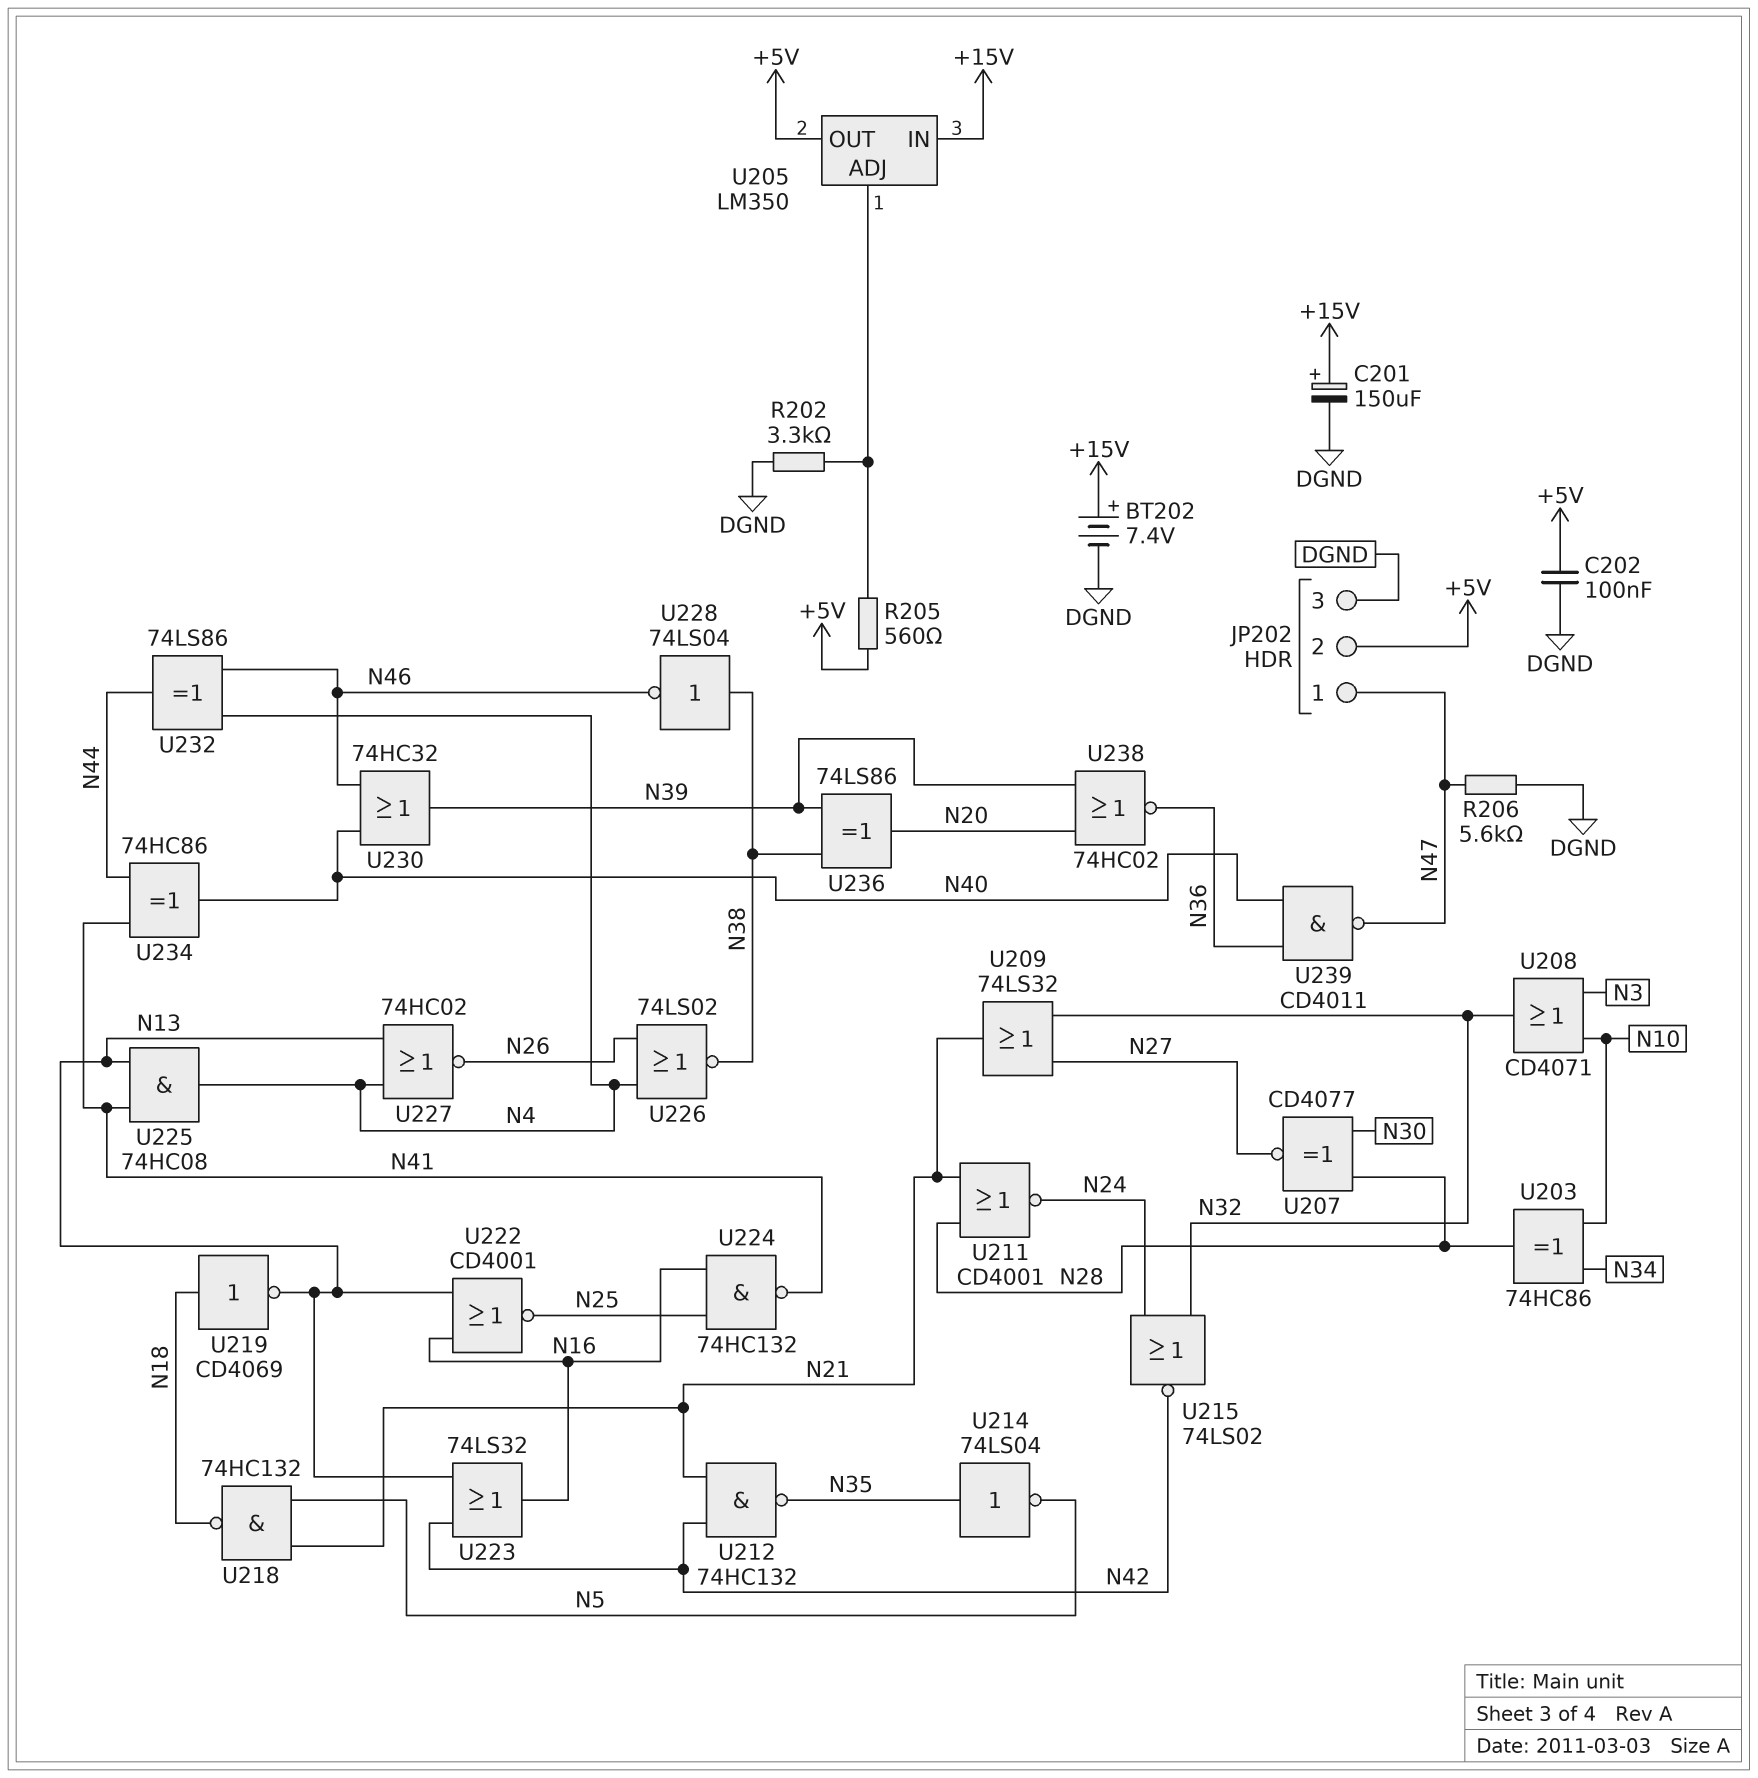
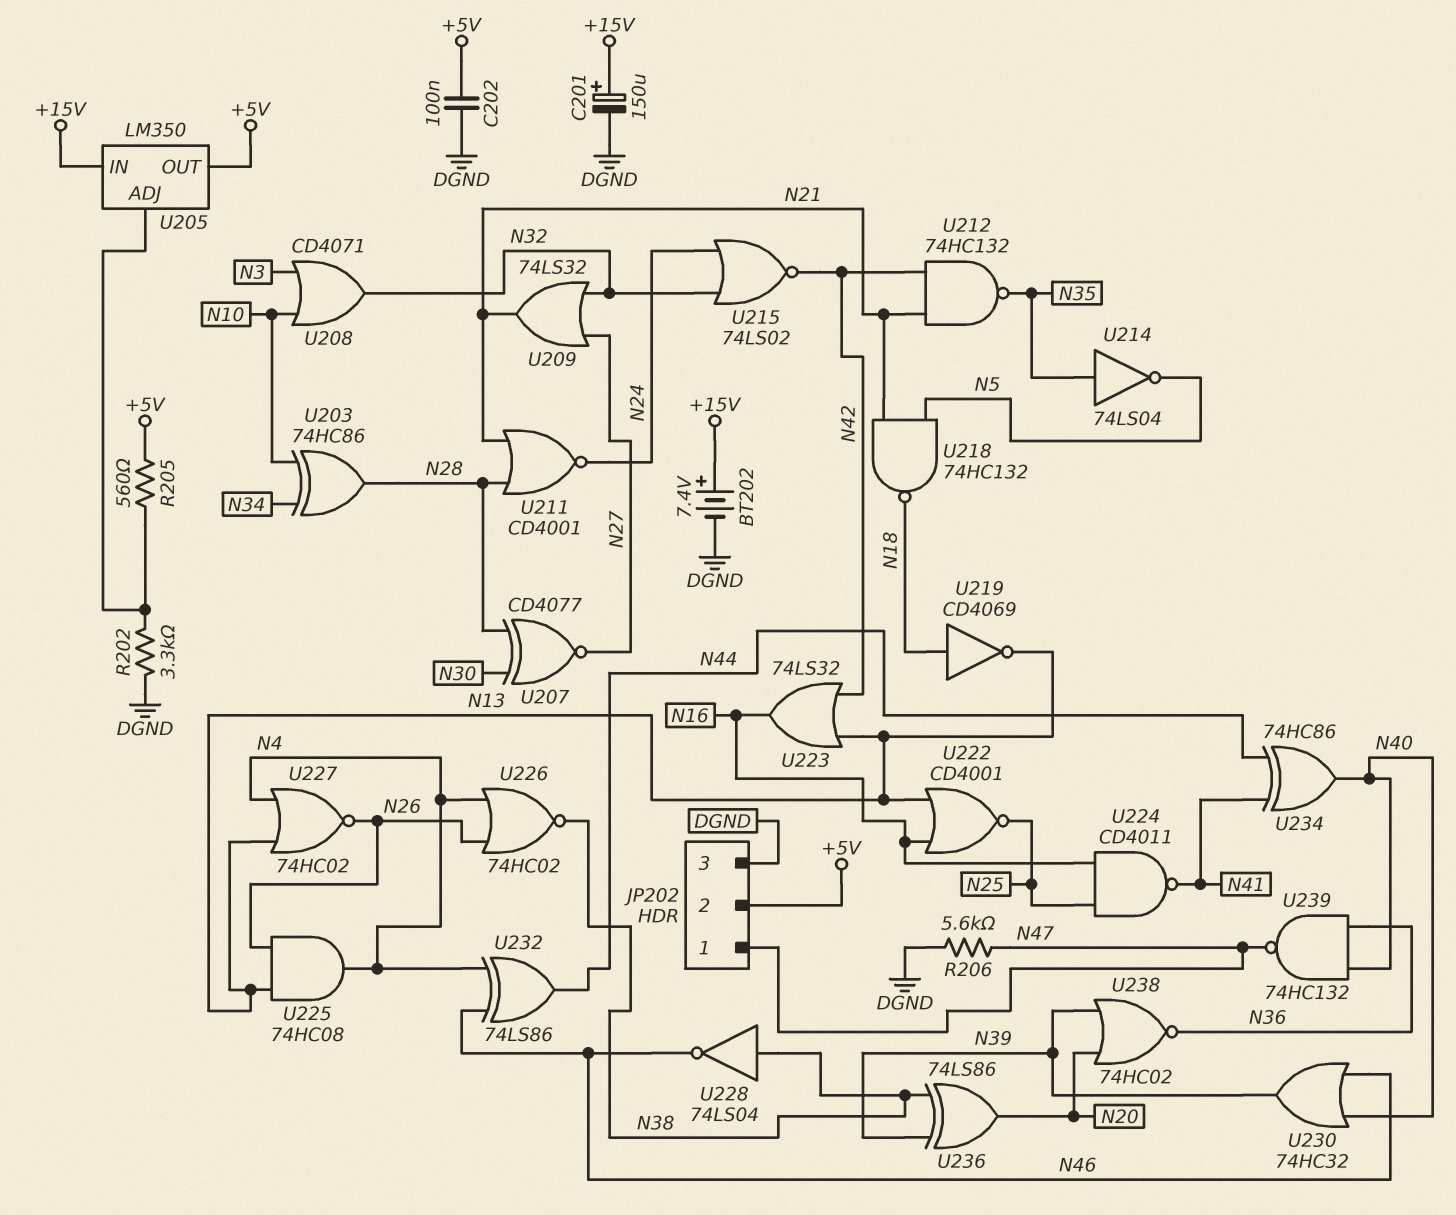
U224: NAND 74HC132 (in N16, in N25, out N41) -> NAND CD4011 (in N16, in N25, out N41)
U225: AND 74HC08 (in N13, in N41, out N4) -> AND 74HC08 (in N13, in N26, out N4)
U226: NOR 74LS02 (in N4, in N26, out N38) -> NOR 74HC02 (in N4, in N26, out N38)
U239: NAND CD4011 (in N36, in N40, out N47) -> NAND 74HC132 (in N36, in N40, out N47)

